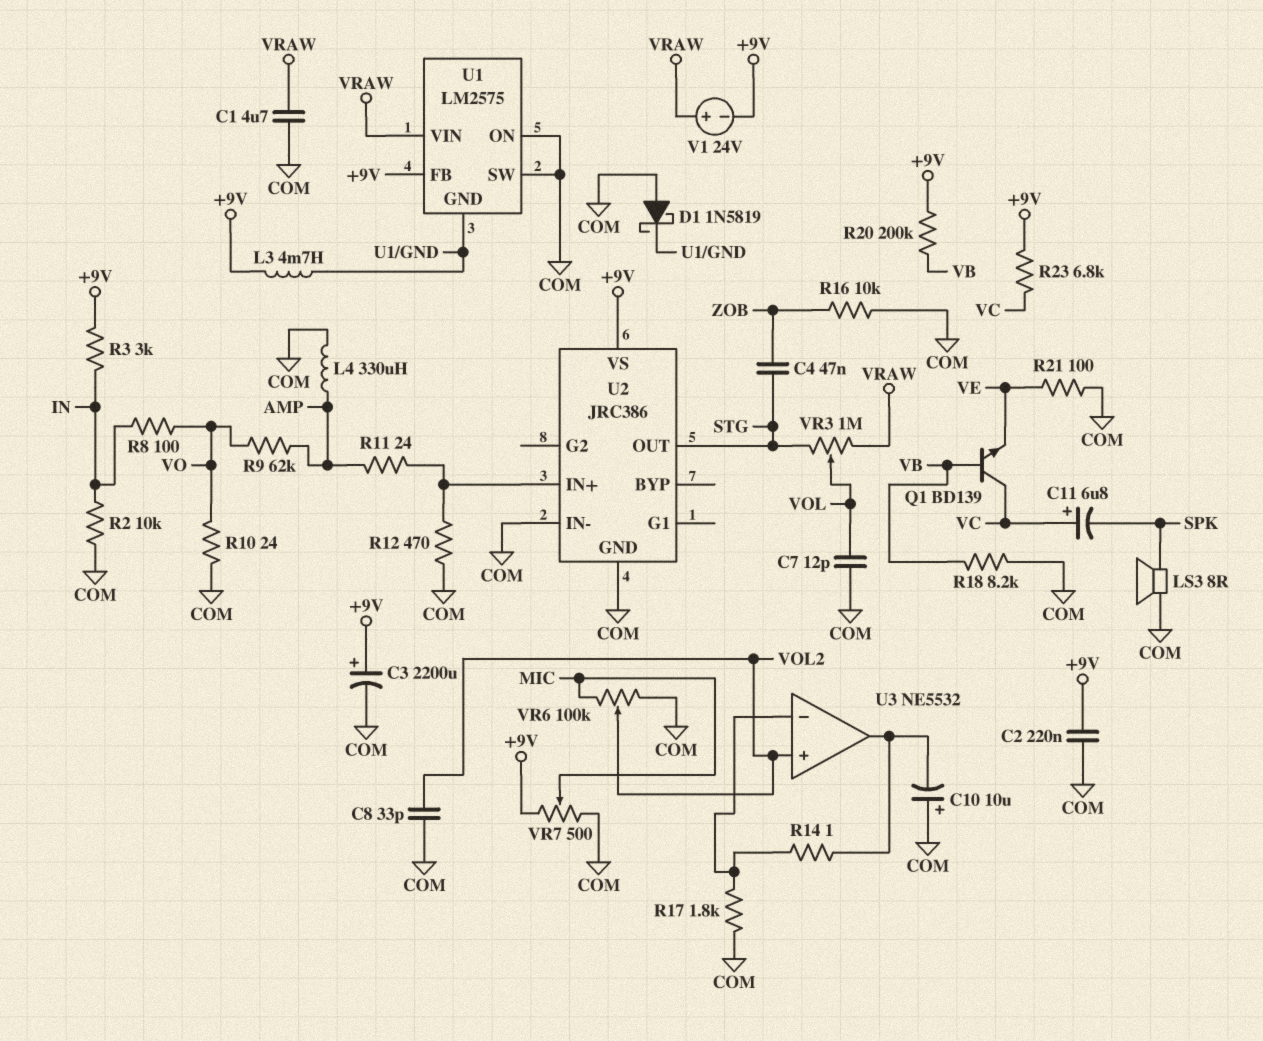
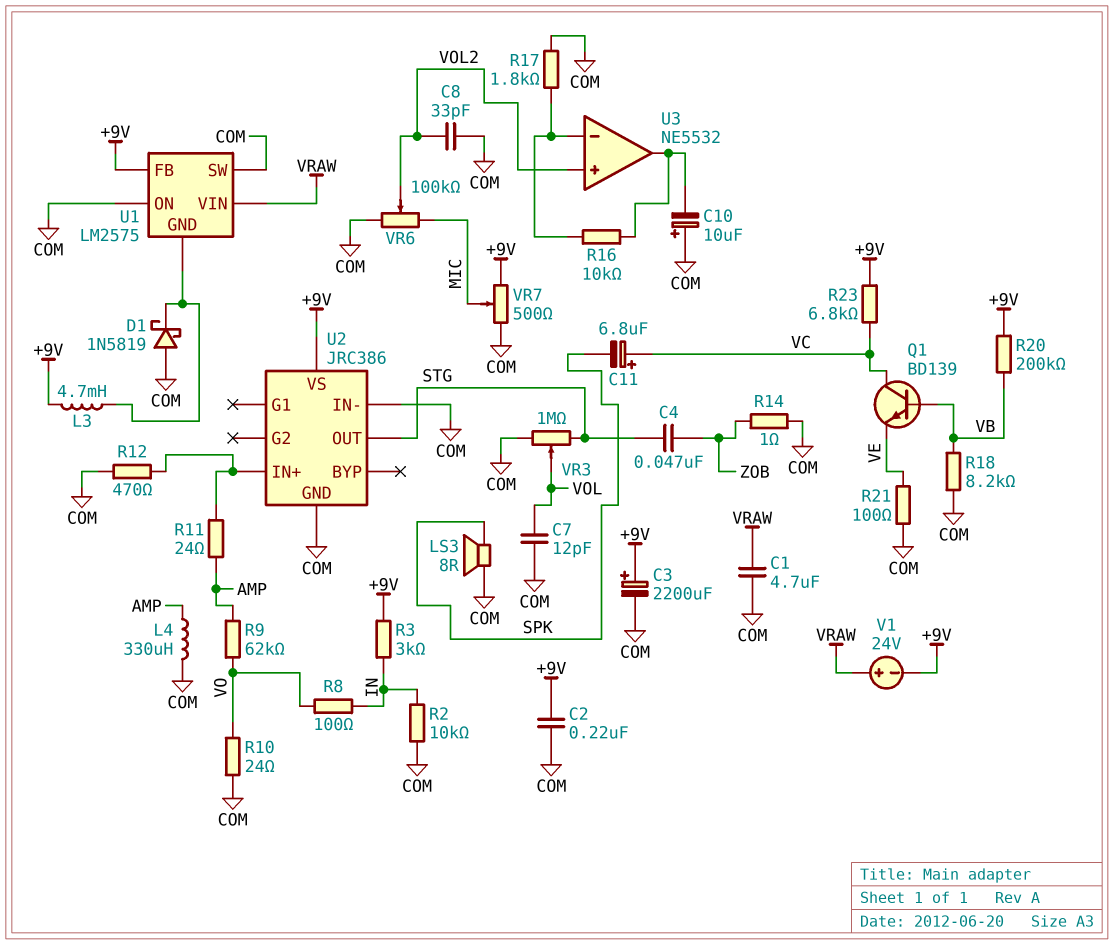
R14: 1 (U3/in-, U3/out) -> 1 (COM, ZOB)
R16: 10k (COM, ZOB) -> 10k (U3/in-, U3/out)
VR3: 1M (STG, VRAW, wiper VOL) -> 1M (COM, STG, wiper VOL)

